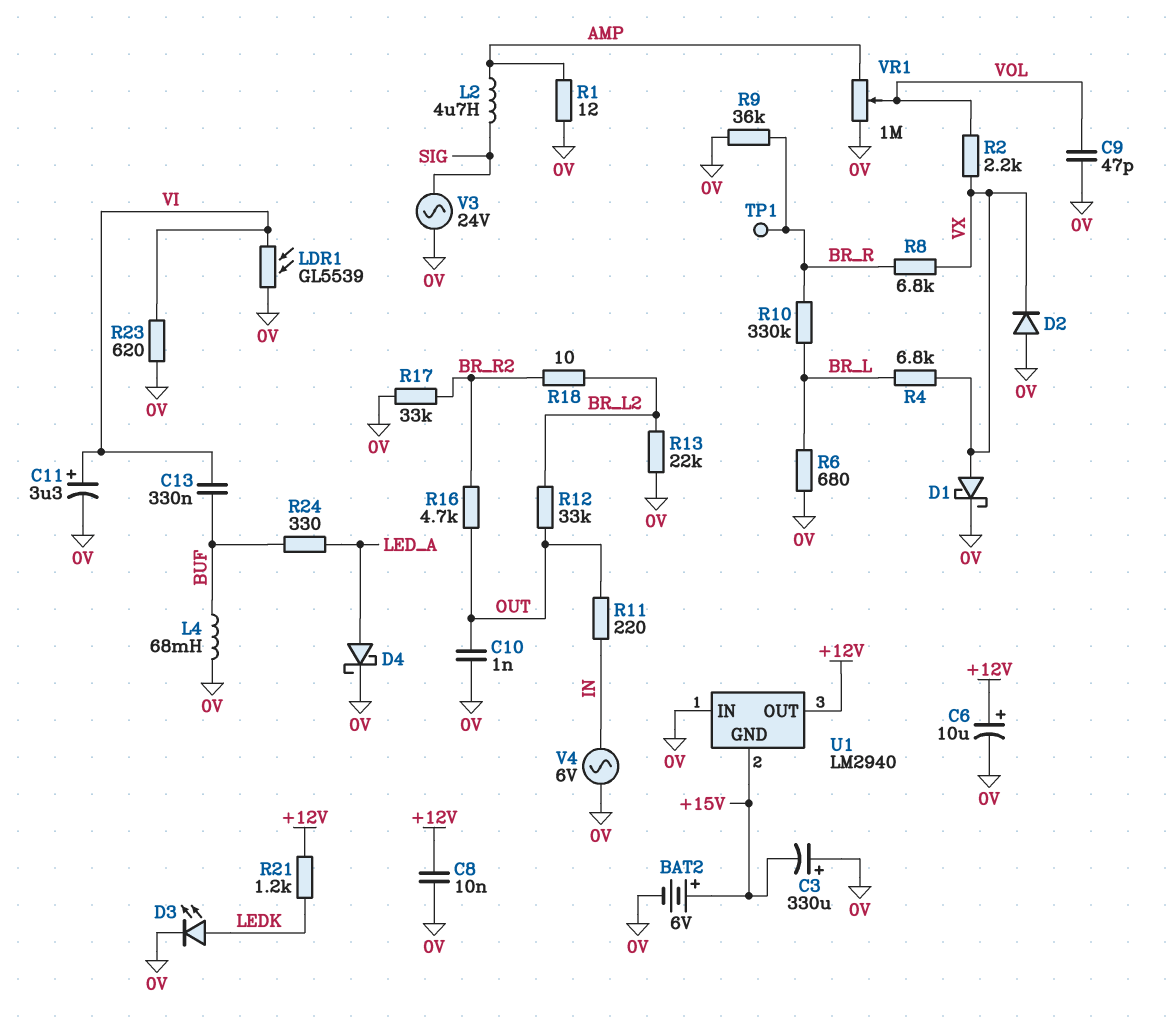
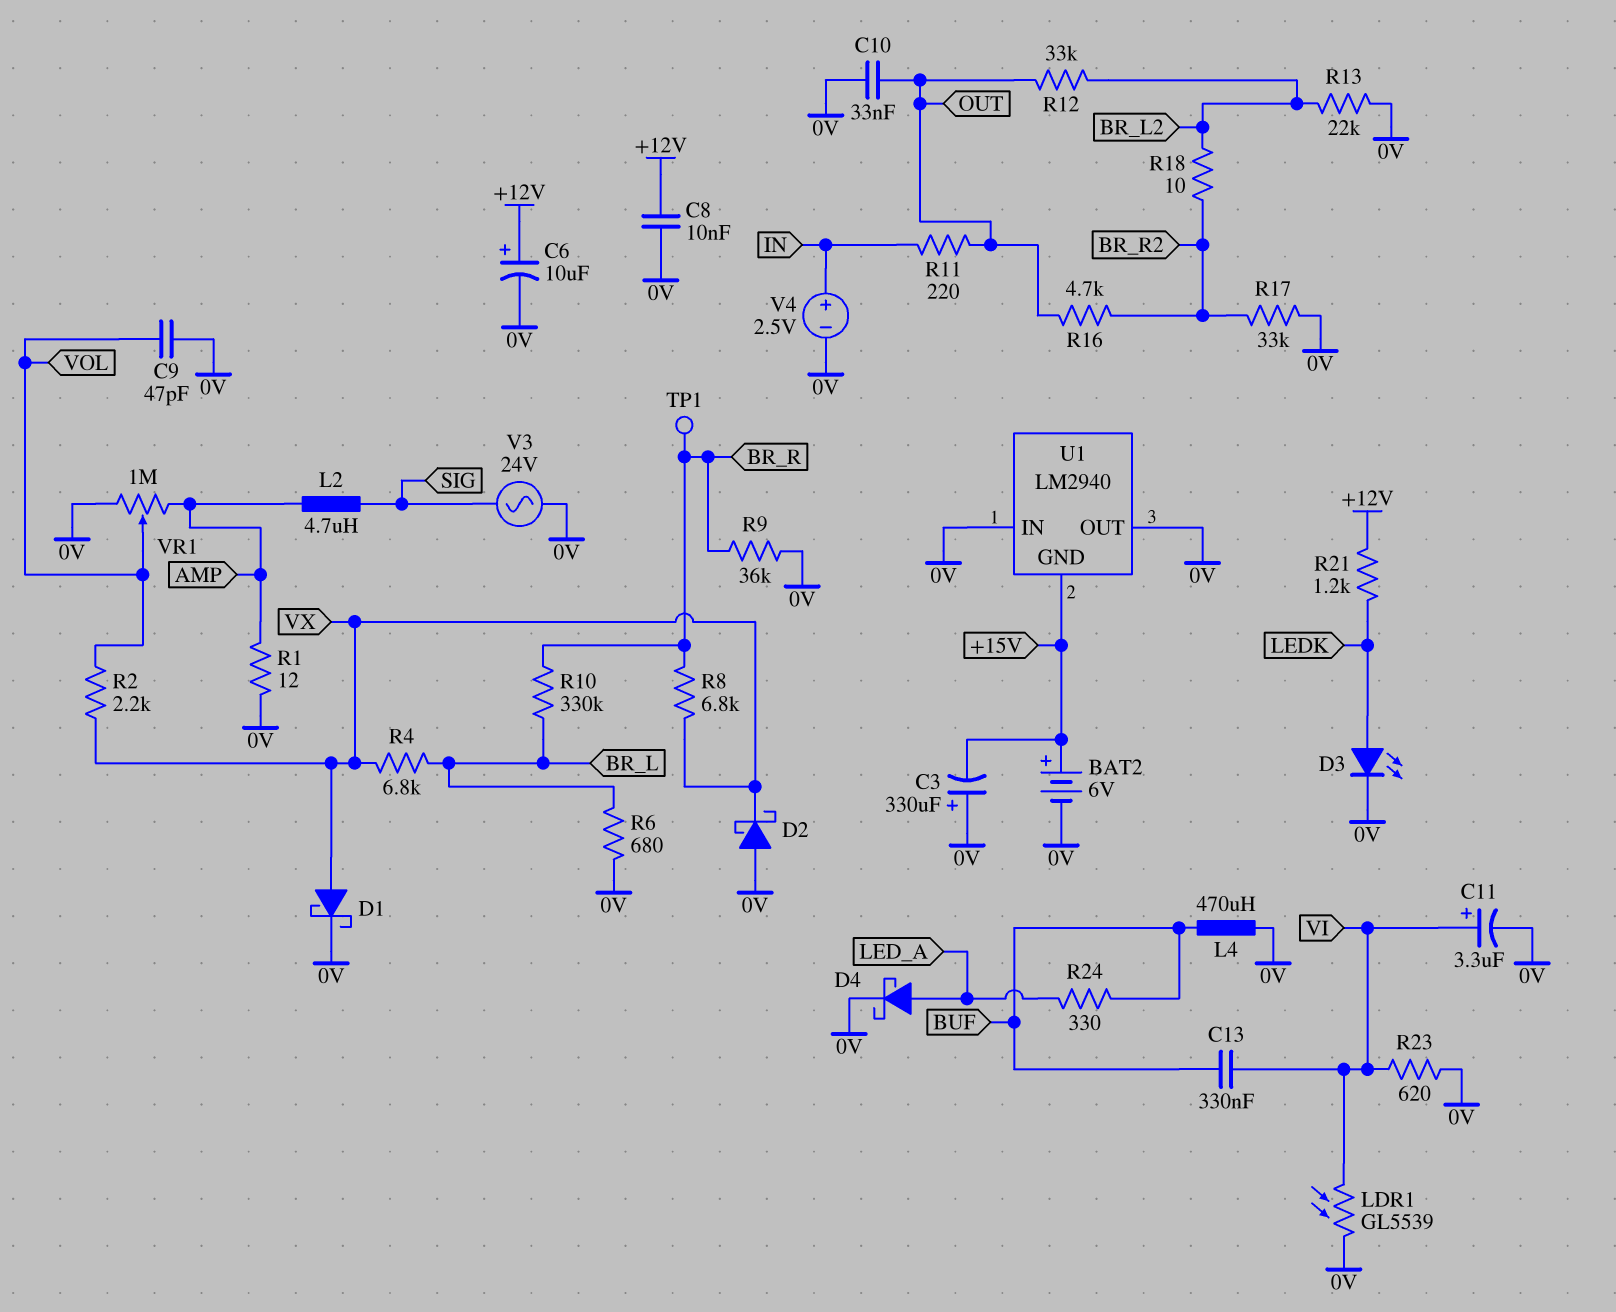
C10: 1nF (0V, OUT) -> 33nF (0V, OUT)
D2: diode (A 0V, K VX) -> schottky (A 0V, K VX)
L4: 68mH (0V, BUF) -> 470uH (0V, BUF)
U1 pin OUT: +12V -> 0V
V4: AC 6V (0V, IN) -> 2.5V (plus IN, minus 0V)

